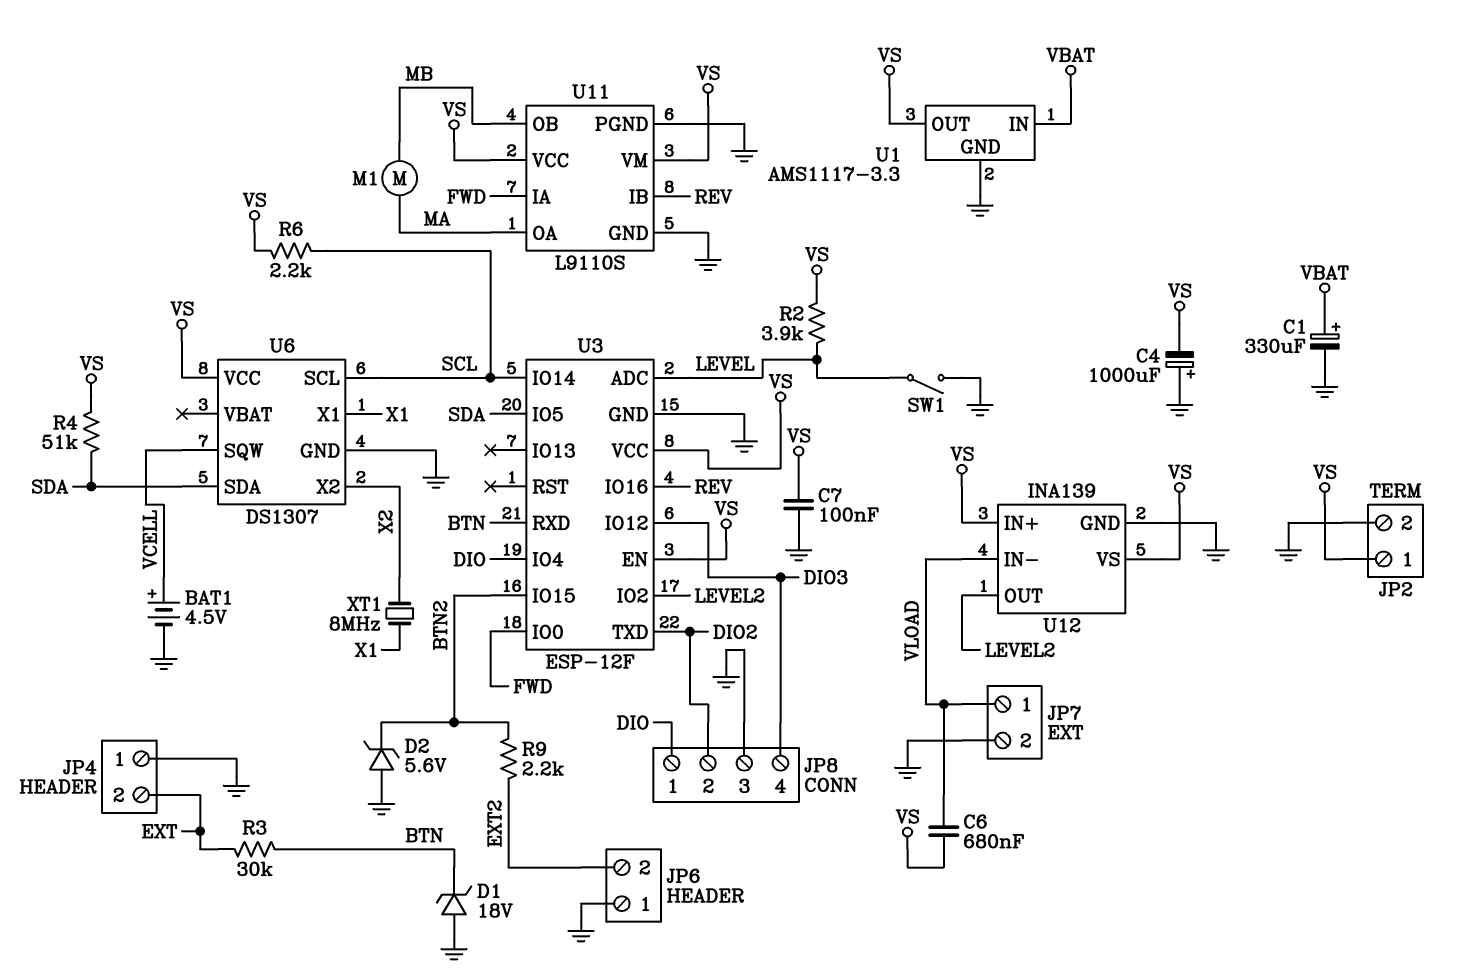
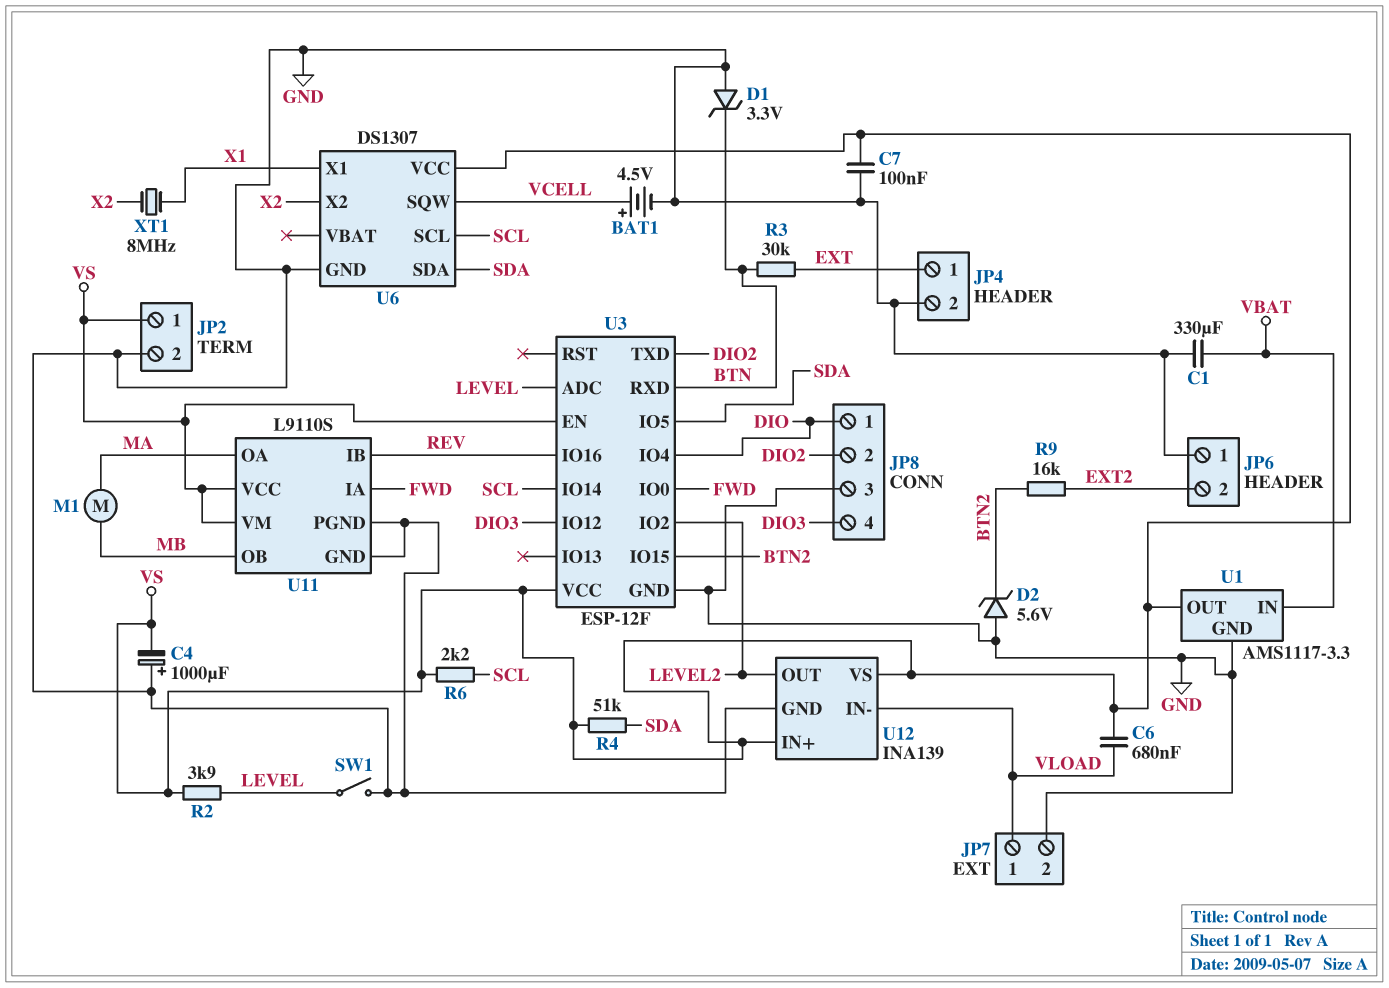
C1: 330uF (plus VBAT, minus GND) -> 330uF (GND, VBAT)
D1: zener 18V (A GND, K BTN) -> zener 3.3V (A GND, K BTN)
JP4 pin 1: GND -> EXT
JP4 pin 2: EXT -> GND
R9: 2.2k (BTN2, EXT2) -> 16k (BTN2, EXT2)

